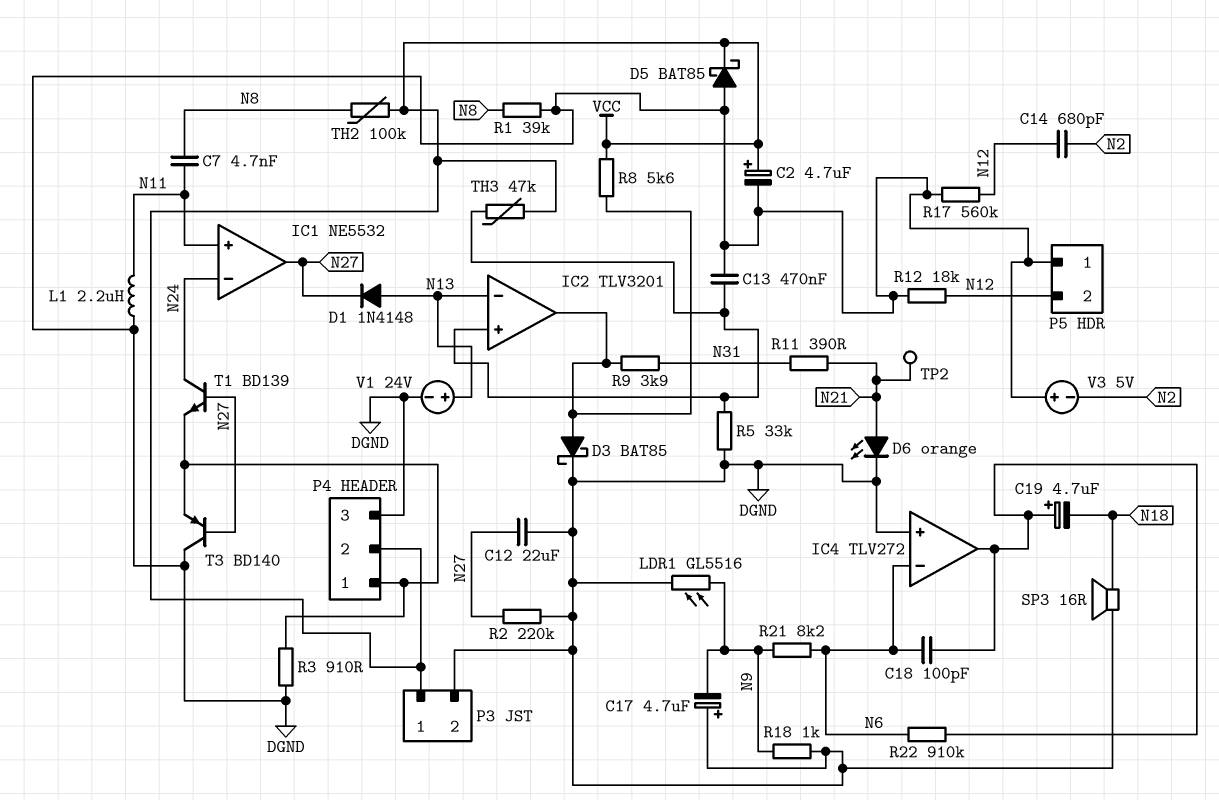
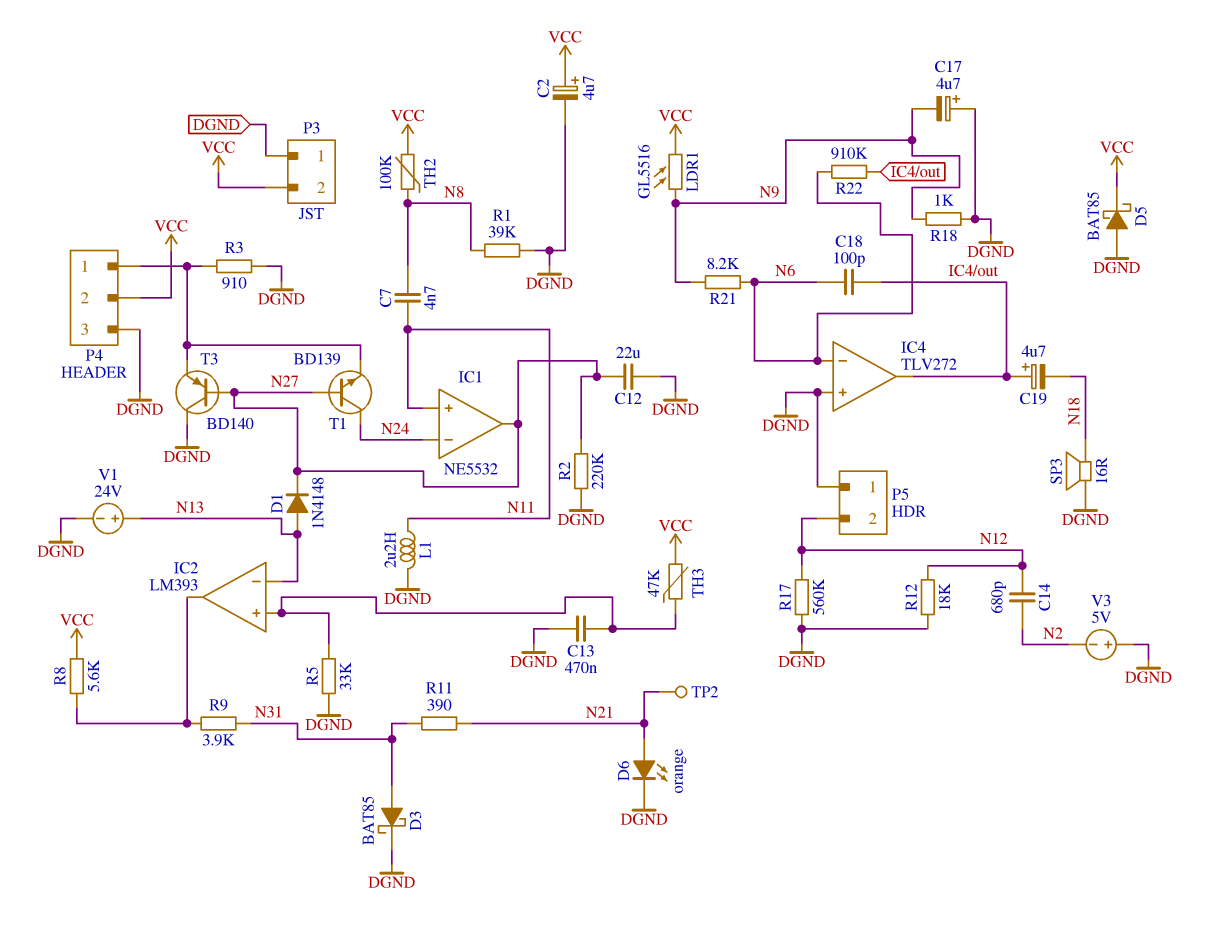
D3: schottky BAT85 (A IC2/out, K DGND) -> schottky BAT85 (A N31, K DGND)
IC2: TLV3201 -> LM393
LDR1: GL5516 (DGND, N9) -> GL5516 (N9, VCC)
P3 pin 1: VCC -> DGND
P3 pin 2: DGND -> VCC

